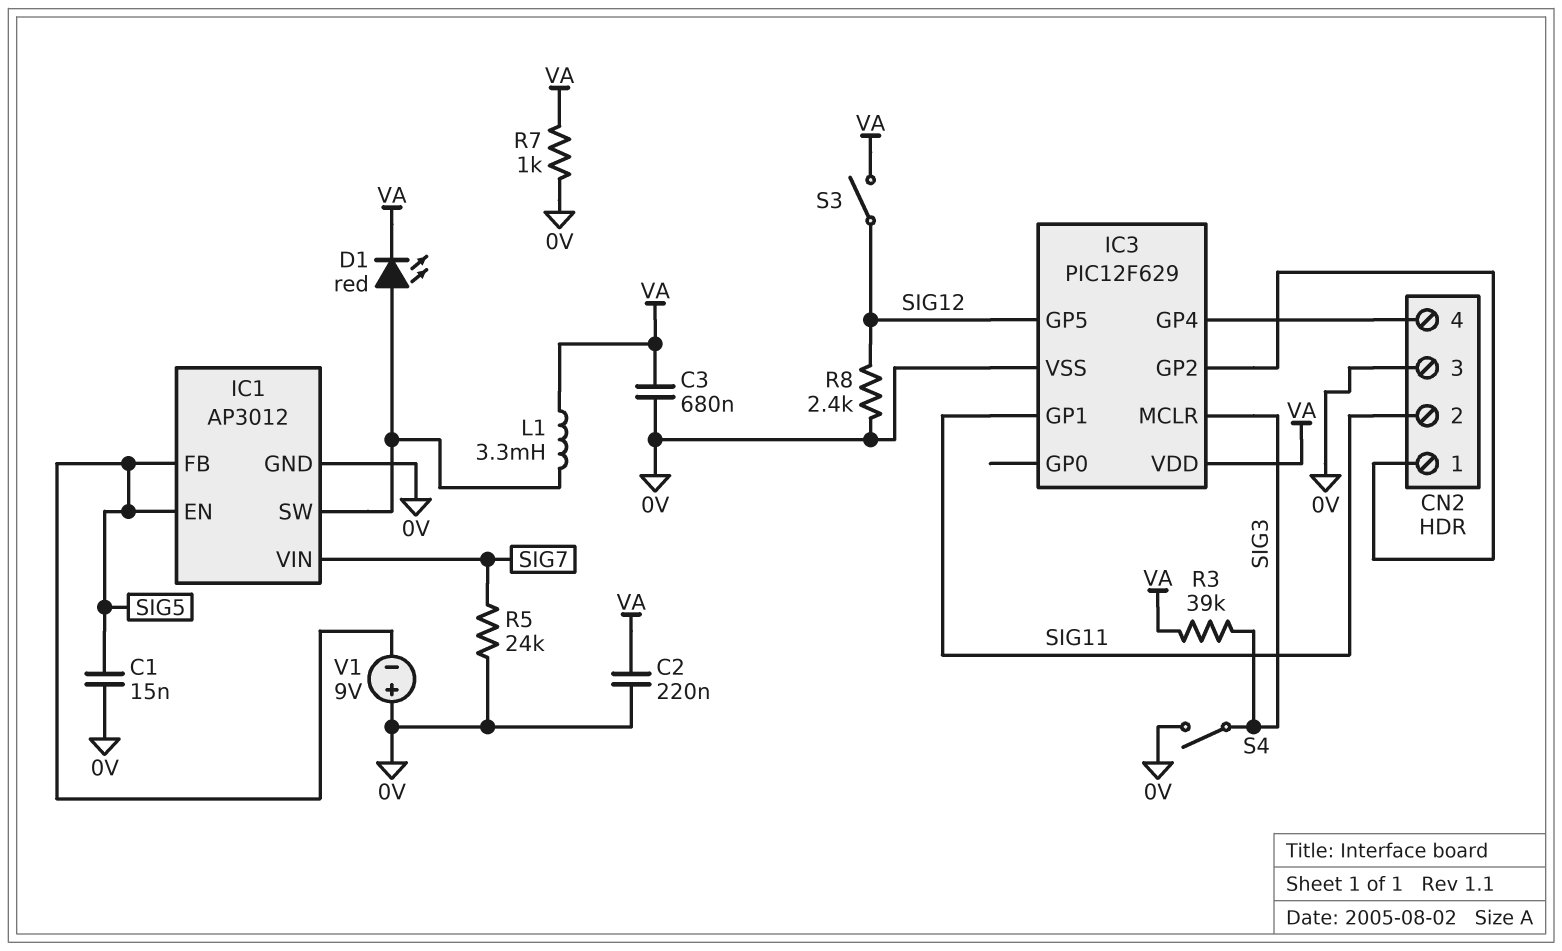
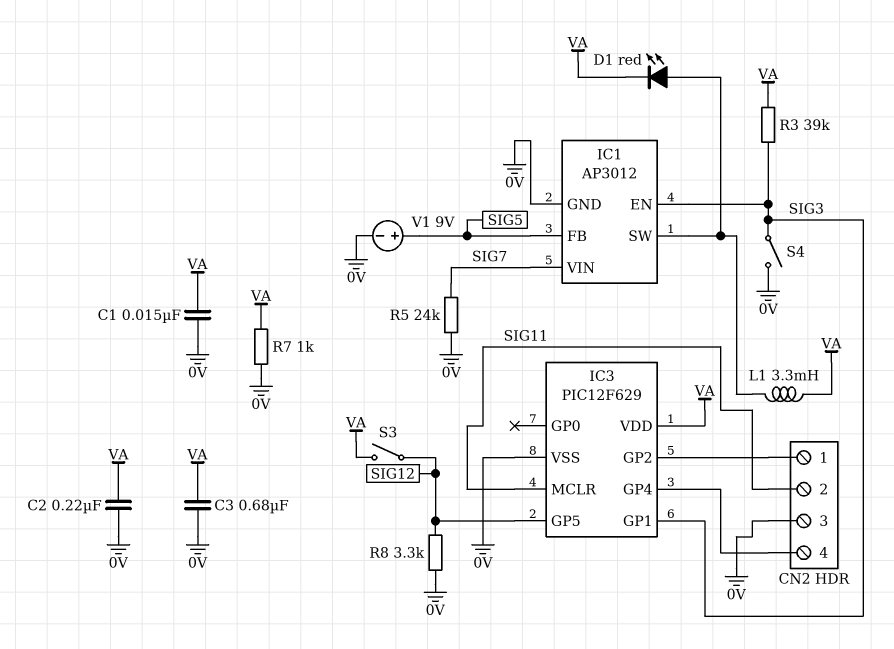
C1: 15nF (0V, SIG5) -> 15nF (0V, VA)
IC1 pin EN: SIG5 -> SIG3
IC3 pin GP1: SIG11 -> SIG3
IC3 pin MCLR: SIG3 -> SIG11
R8: 2.4k (0V, SIG12) -> 3.3k (0V, SIG12)
V1: 9V (plus 0V, minus SIG5) -> 9V (plus SIG5, minus 0V)

